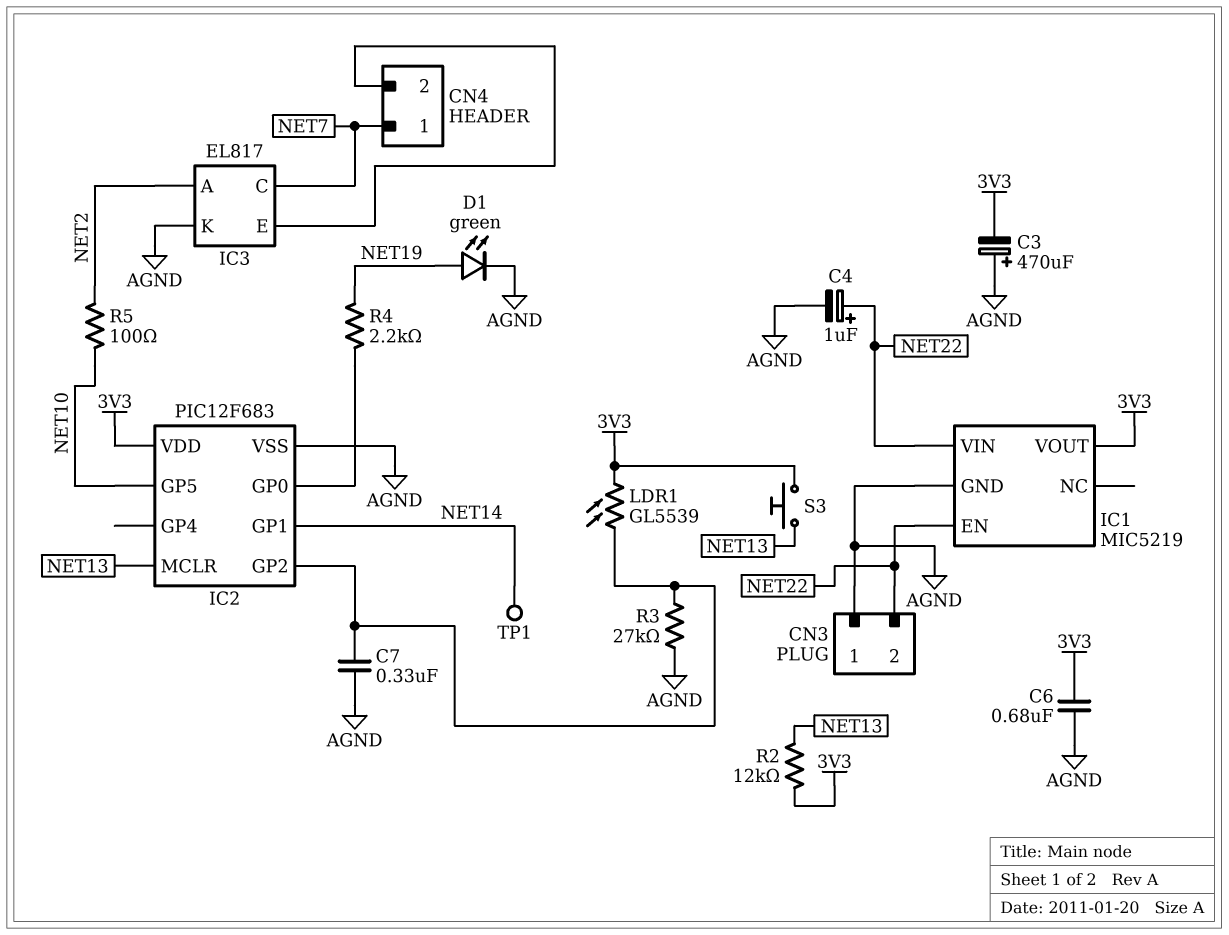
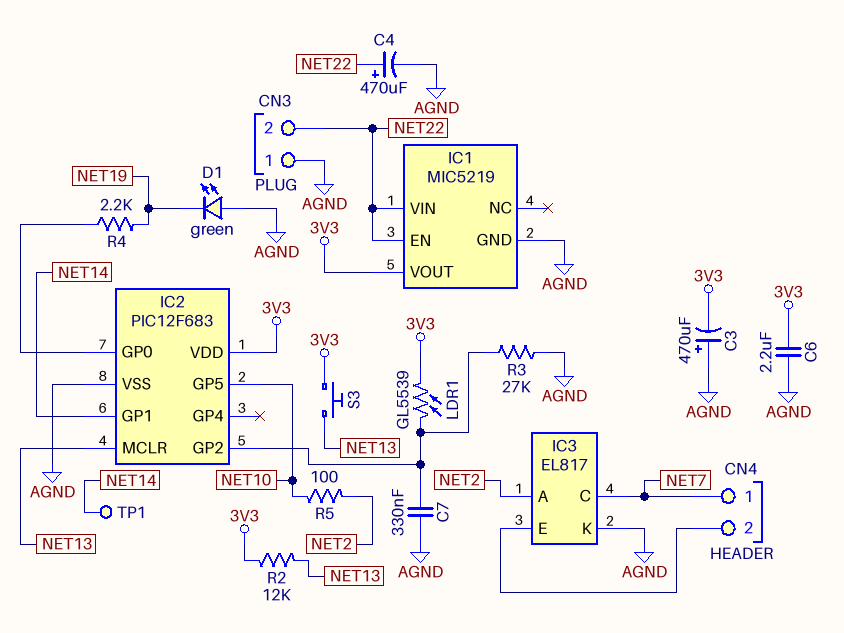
C4: 1uF (plus NET22, minus AGND) -> 470uF (plus NET22, minus AGND)
C6: 680nF (3V3, AGND) -> 2.2uF (3V3, AGND)
D1: LED green (A NET19, K AGND) -> LED green (A AGND, K NET19)

